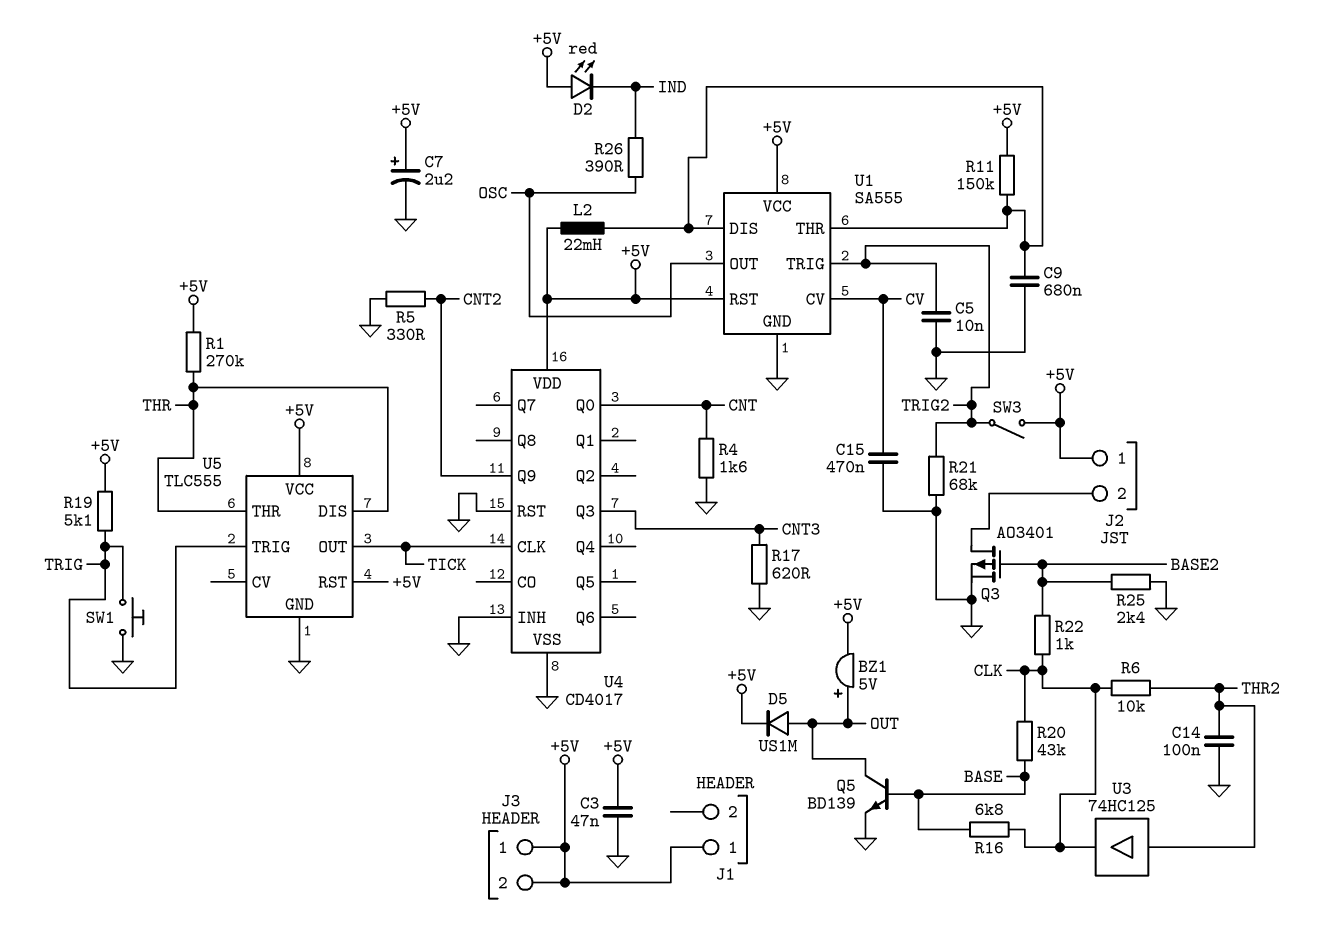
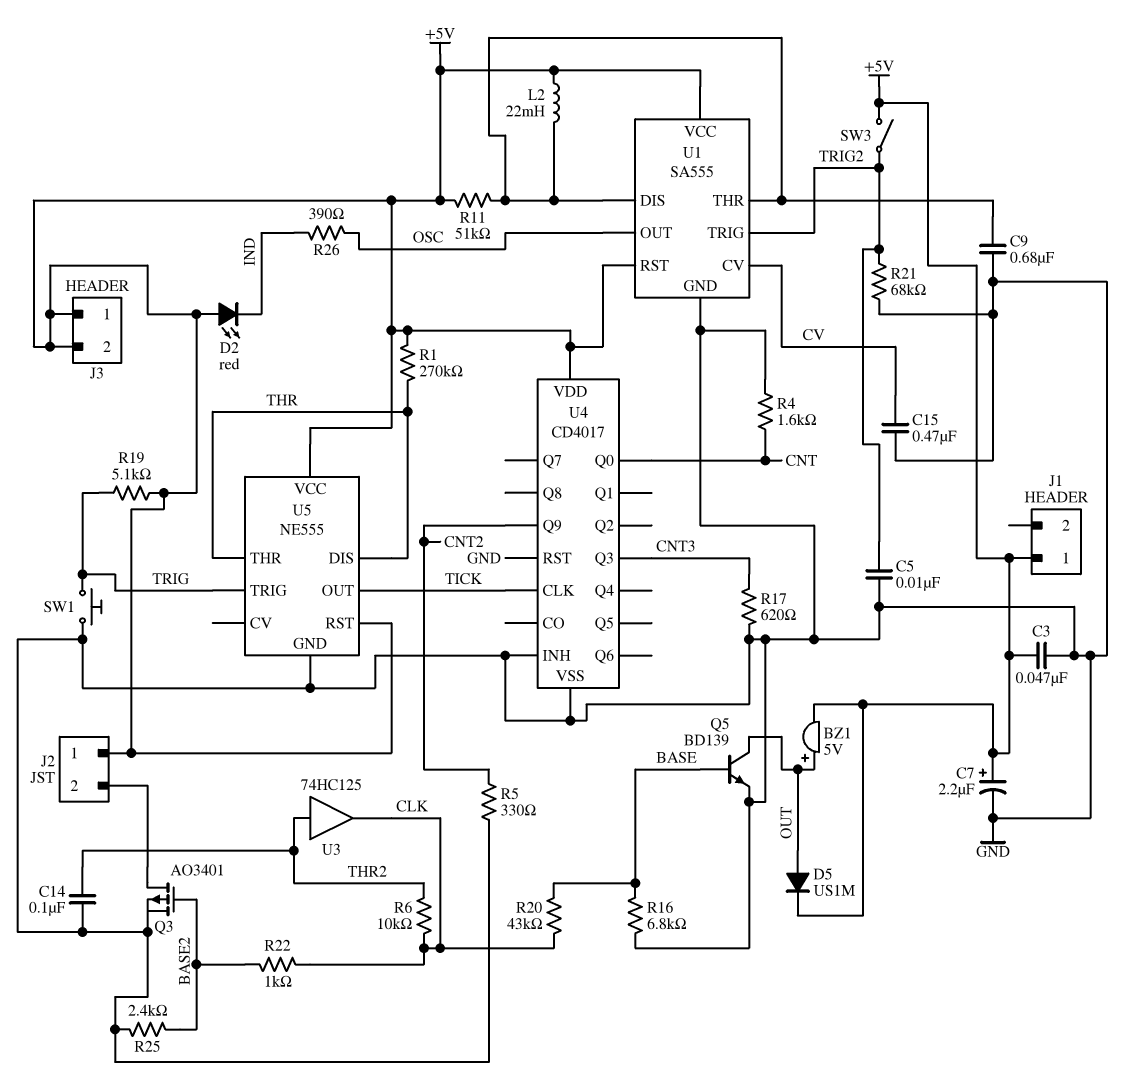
R11: 150k (+5V, U1/DIS) -> 51k (+5V, U1/DIS)
R16: 6.8k (BASE, CLK) -> 6.8k (BASE, GND)
U5: TLC555 -> NE555

